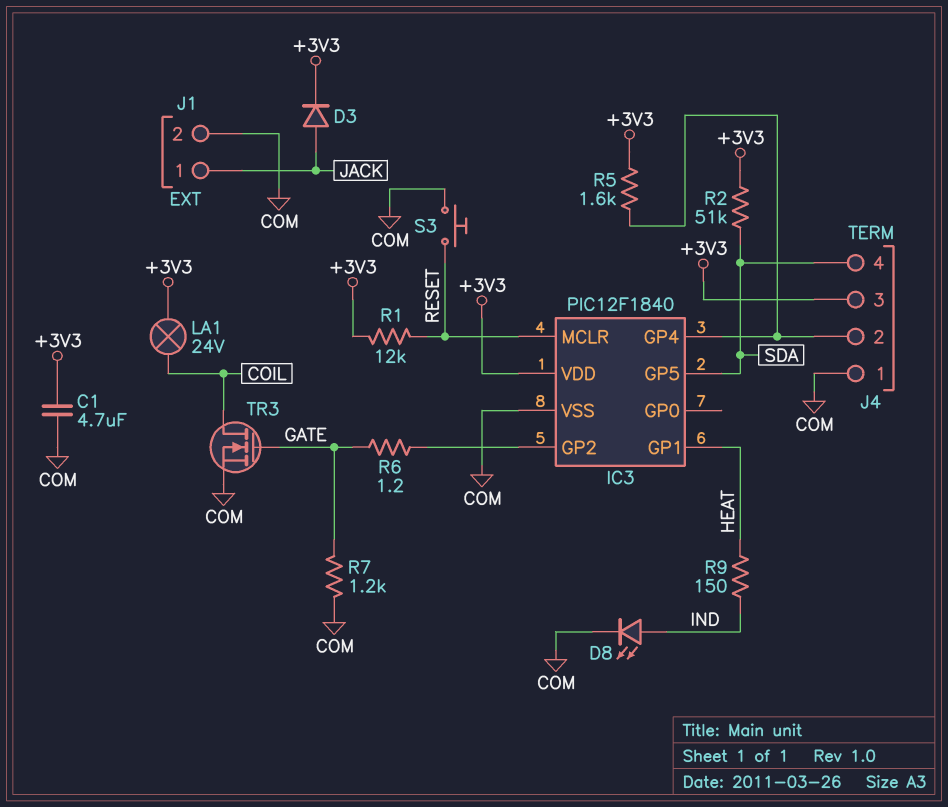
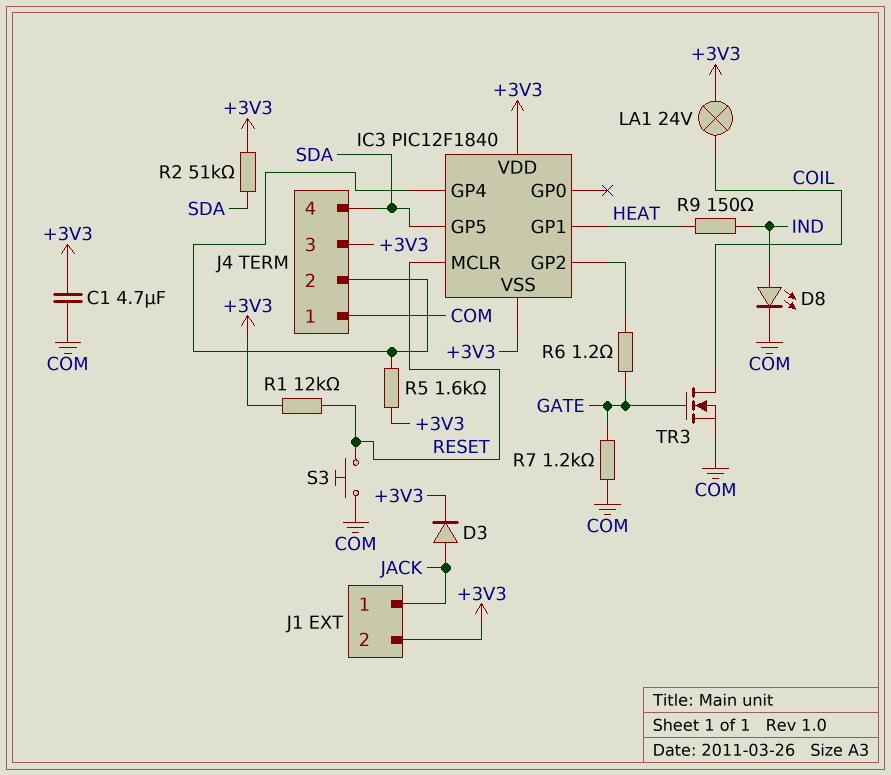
IC3 pin VSS: COM -> +3V3
J1 pin 2: COM -> +3V3

